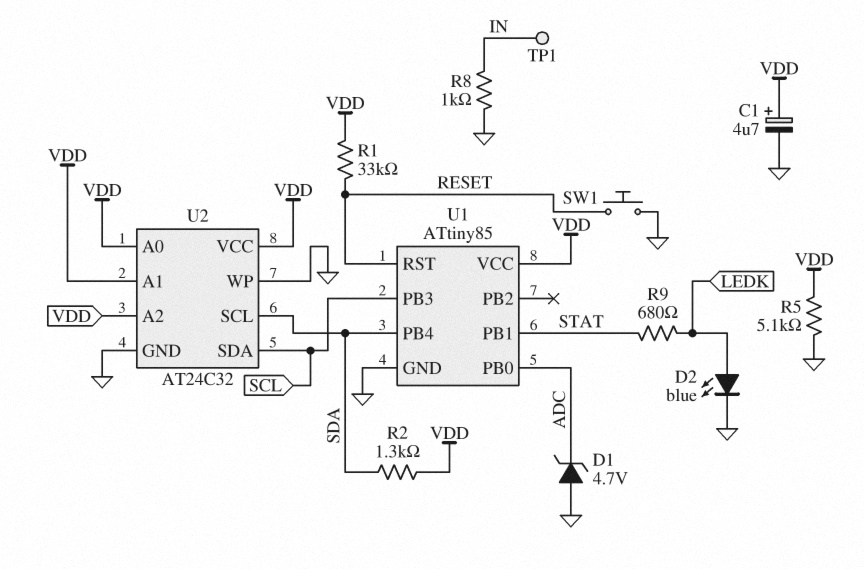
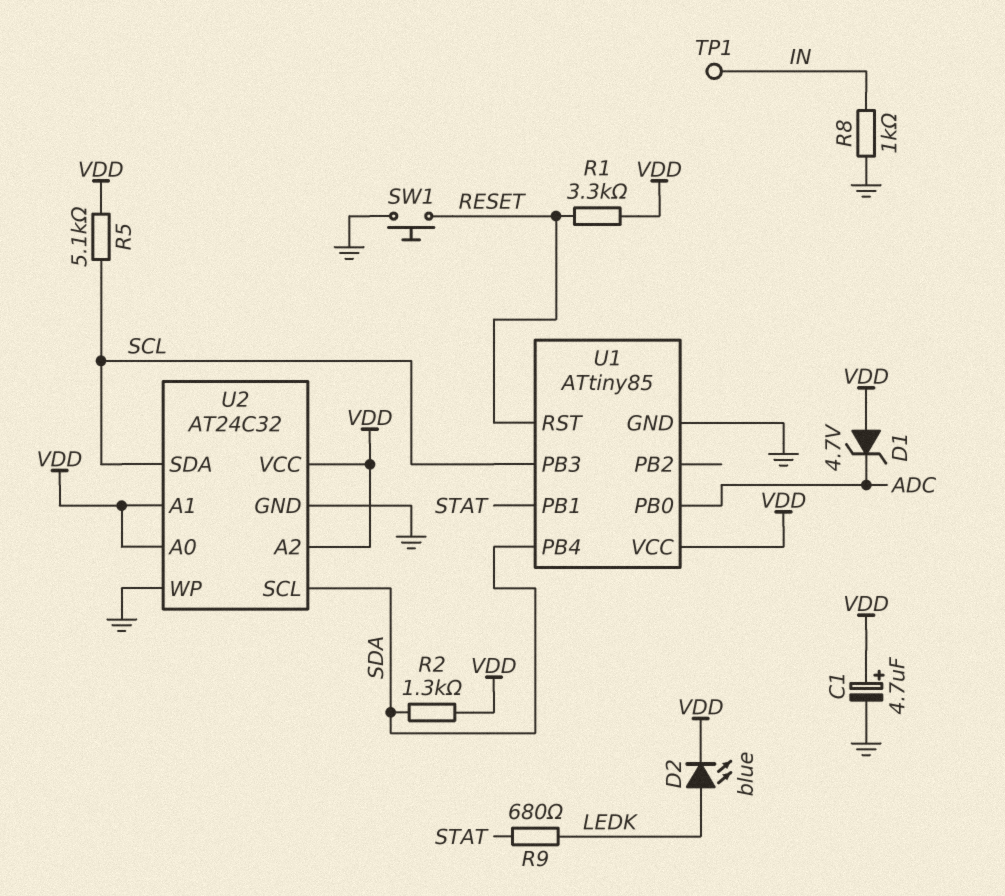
D1: zener 4.7V (A GND, K ADC) -> zener 4.7V (A VDD, K ADC)
D2: LED blue (A LEDK, K GND) -> LED blue (A LEDK, K VDD)
R1: 33k (RESET, VDD) -> 3.3k (RESET, VDD)
R5: 5.1k (GND, VDD) -> 5.1k (SCL, VDD)

